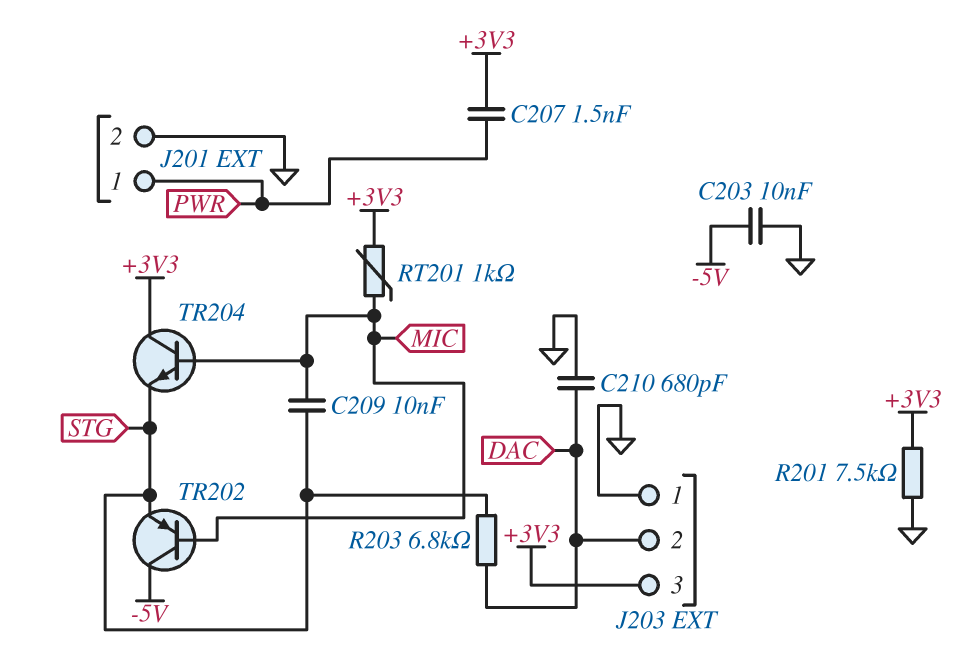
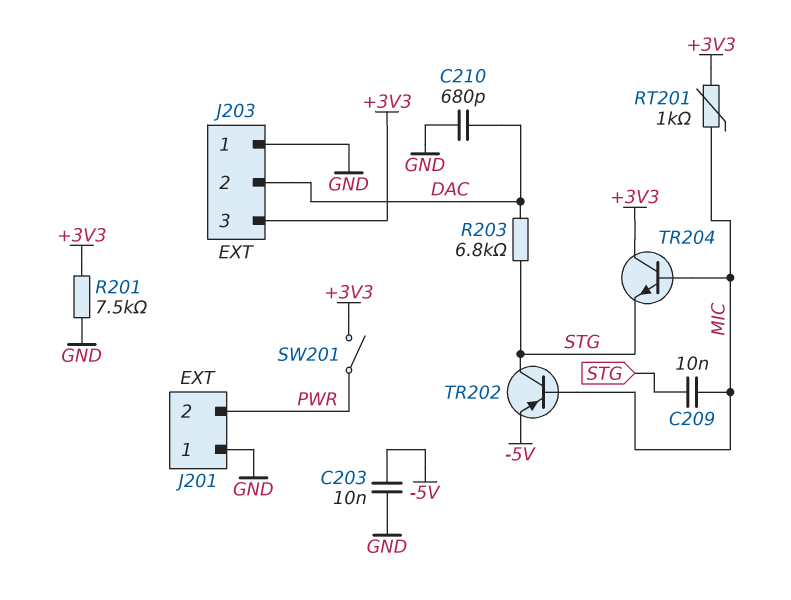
C207: 1.5nF (+3V3, PWR) -> none
J201 pin 1: PWR -> GND
J201 pin 2: GND -> PWR
SW201: none -> switch (+3V3, PWR)
TR202: PNP (B MIC, C -5V, E STG) -> PNP (B MIC, C STG, E -5V)

